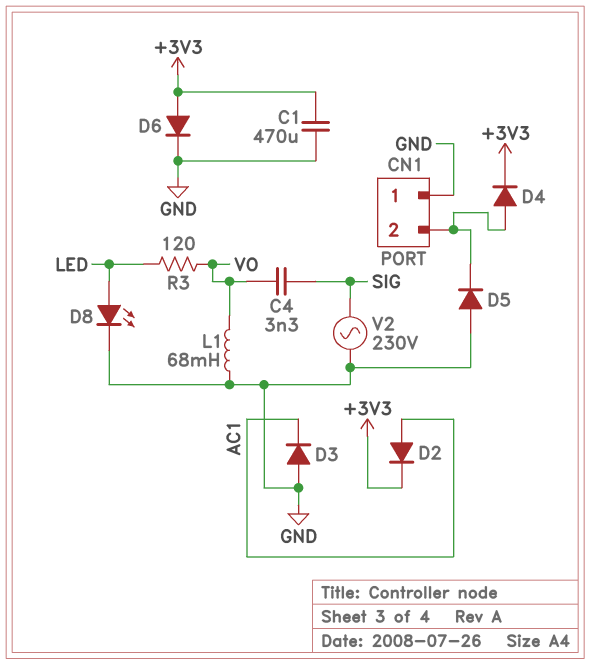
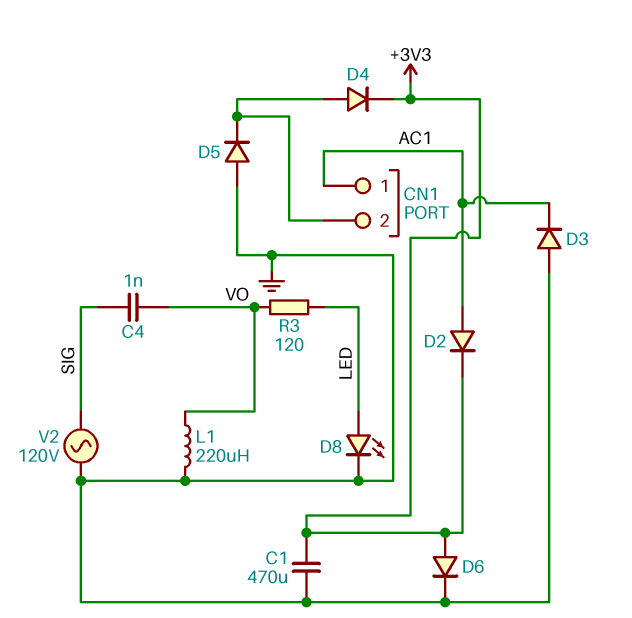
C4: 3.3nF (SIG, VO) -> 1nF (SIG, VO)
CN1 pin 1: GND -> AC1
L1: 68mH (GND, VO) -> 220uH (GND, VO)
V2: AC 230V (GND, SIG) -> AC 120V (GND, SIG)

